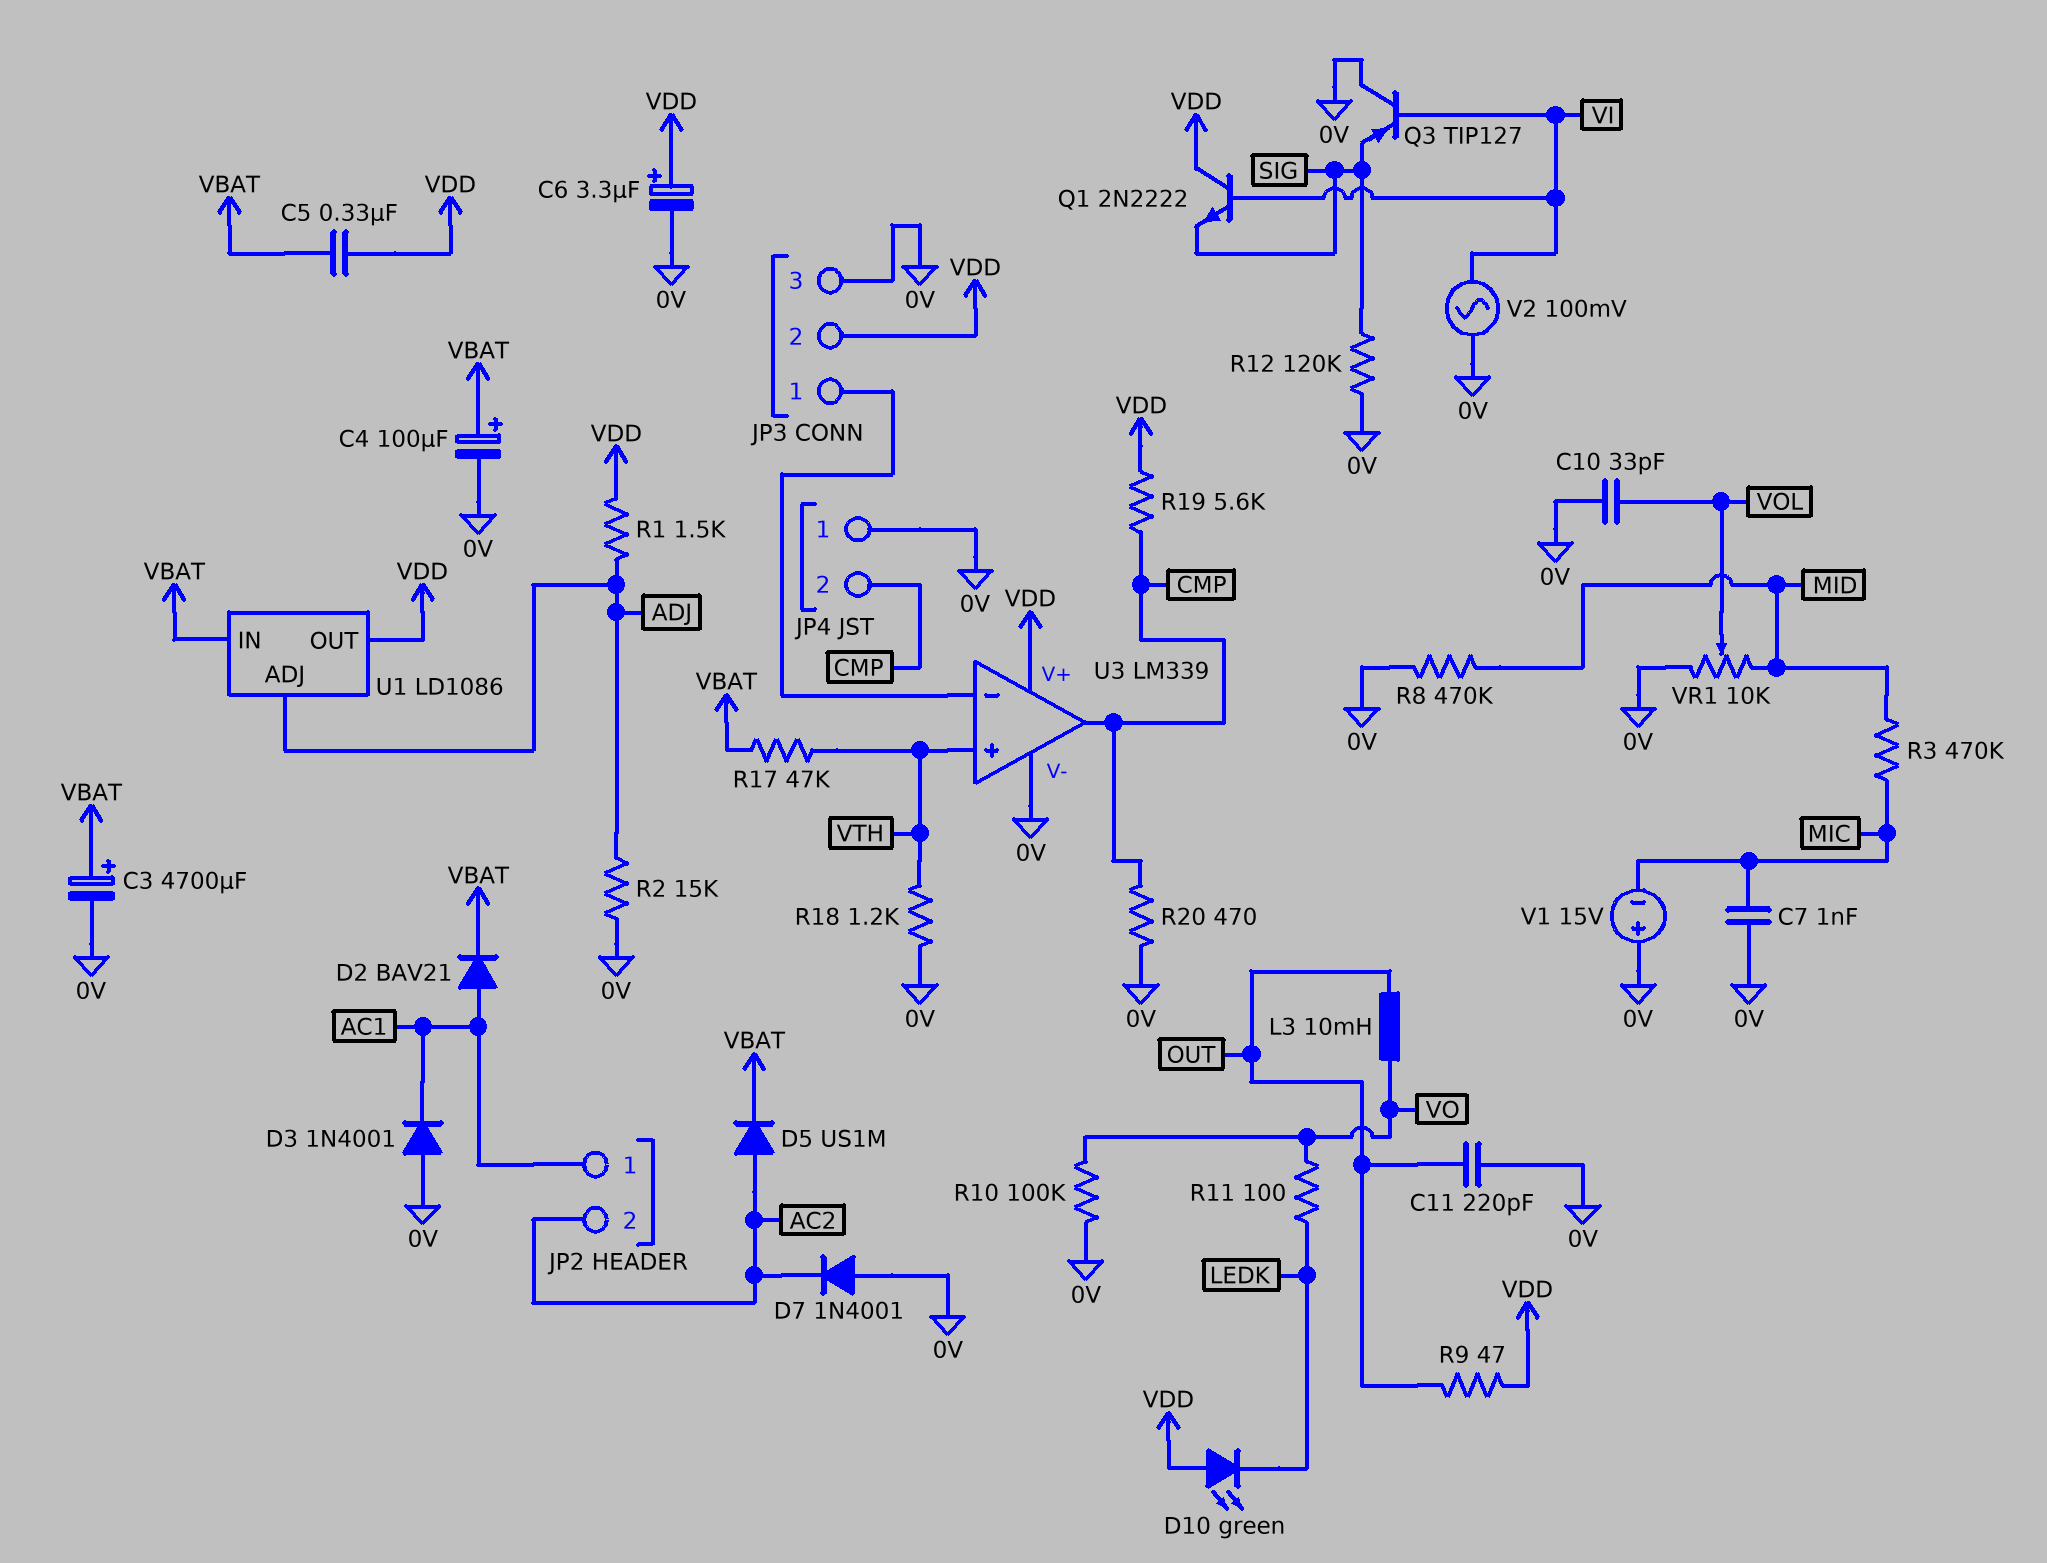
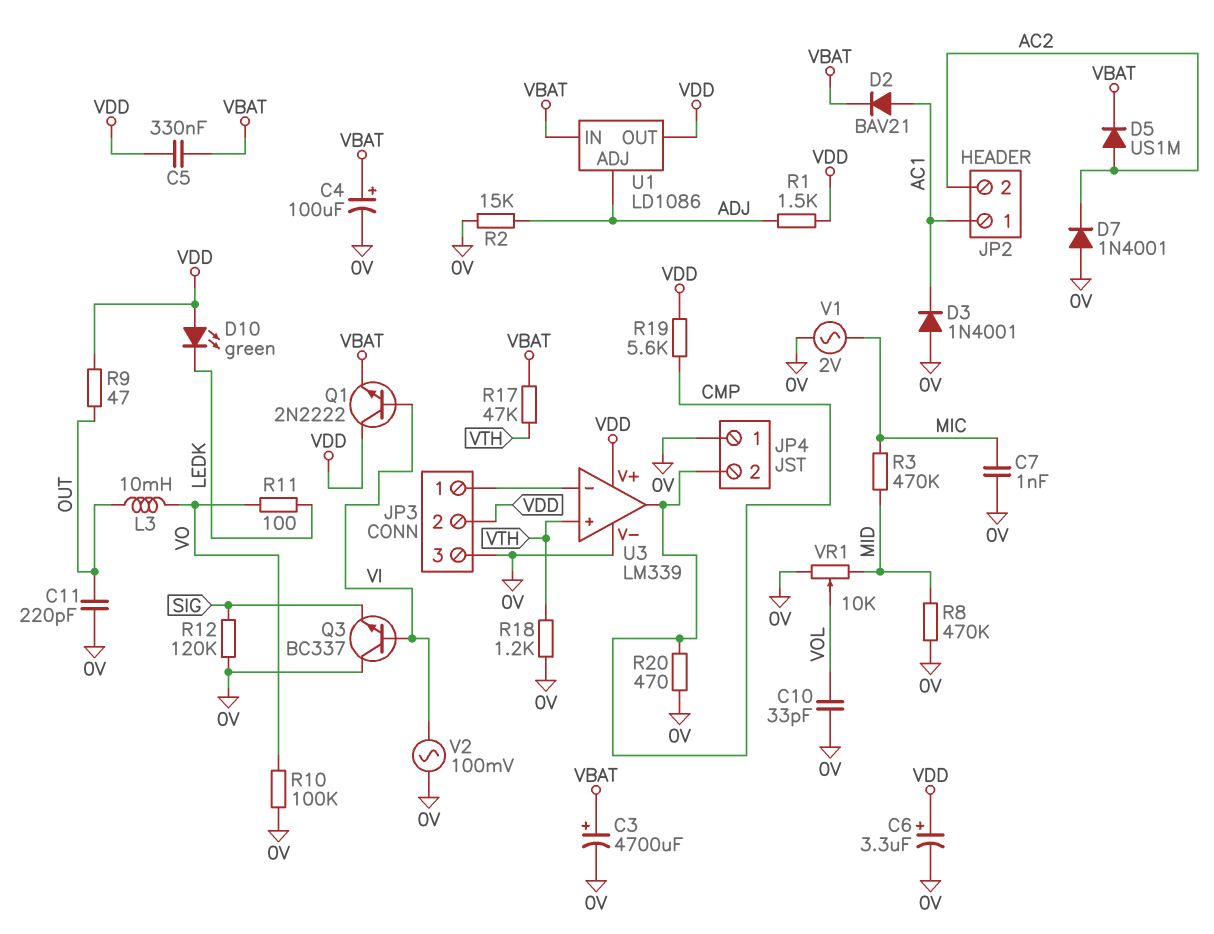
Q1: NPN 2N2222 (B VI, C VDD, E SIG) -> NPN 2N2222 (B VI, C VDD, E VBAT)
Q3: PNP TIP127 (B VI, C 0V, E SIG) -> NPN BC337 (B VI, C 0V, E SIG)
V1: 15V (plus 0V, minus MIC) -> AC 2V (0V, MIC)

